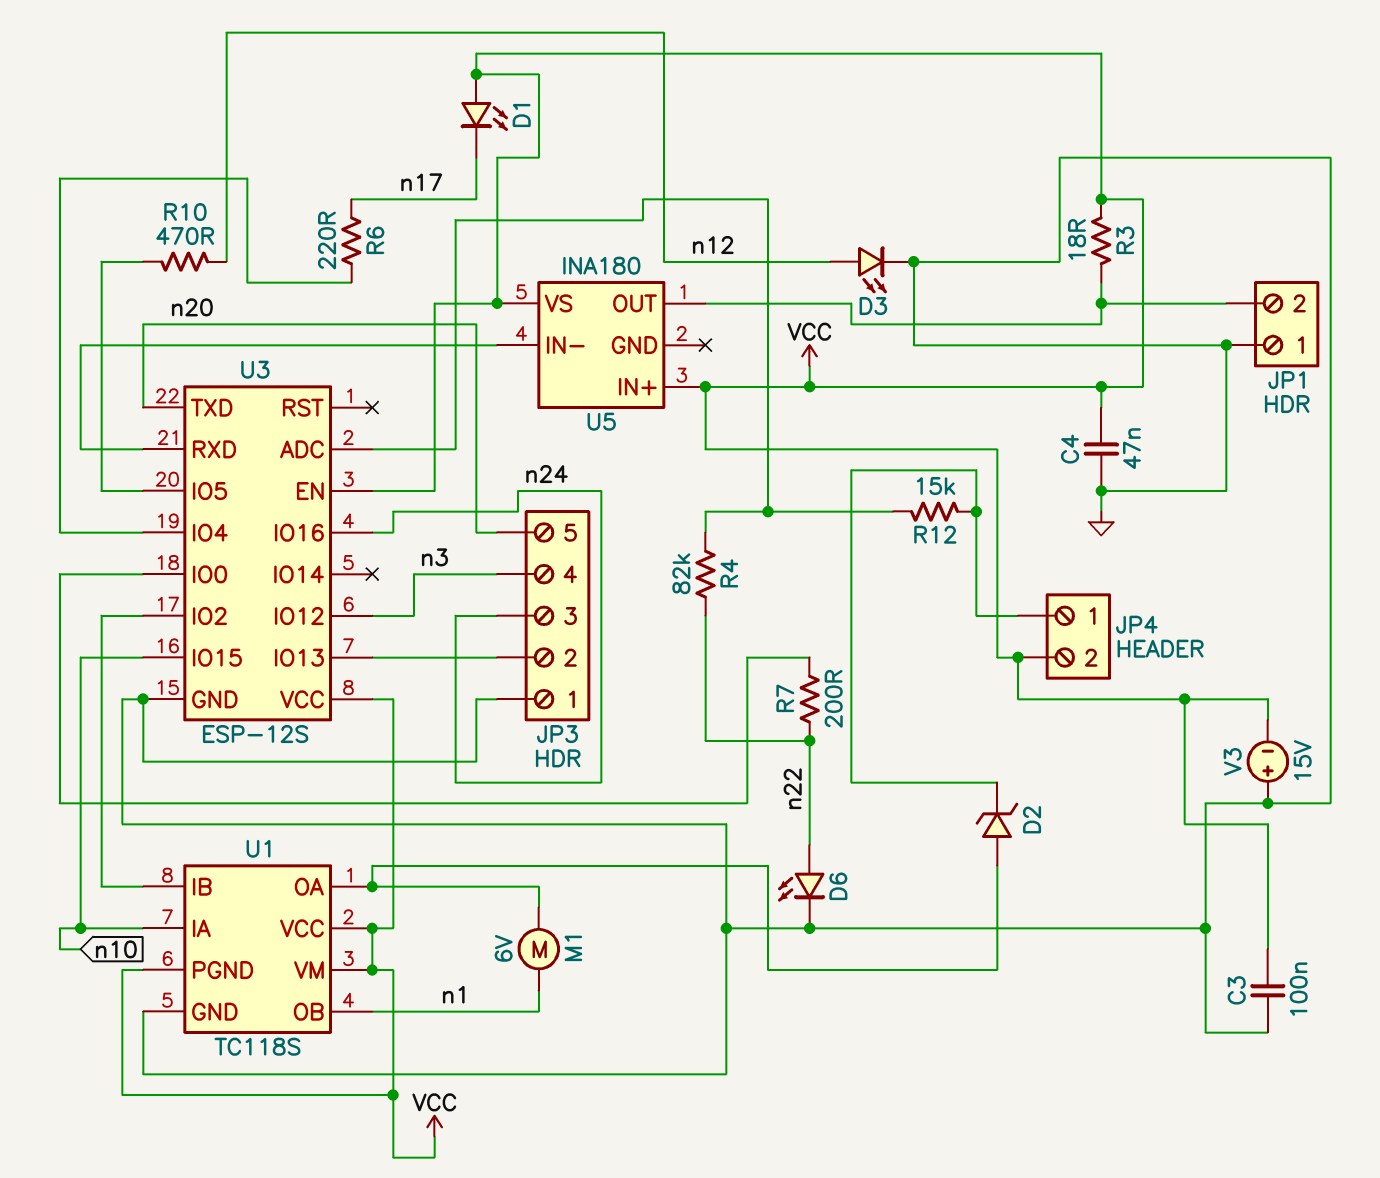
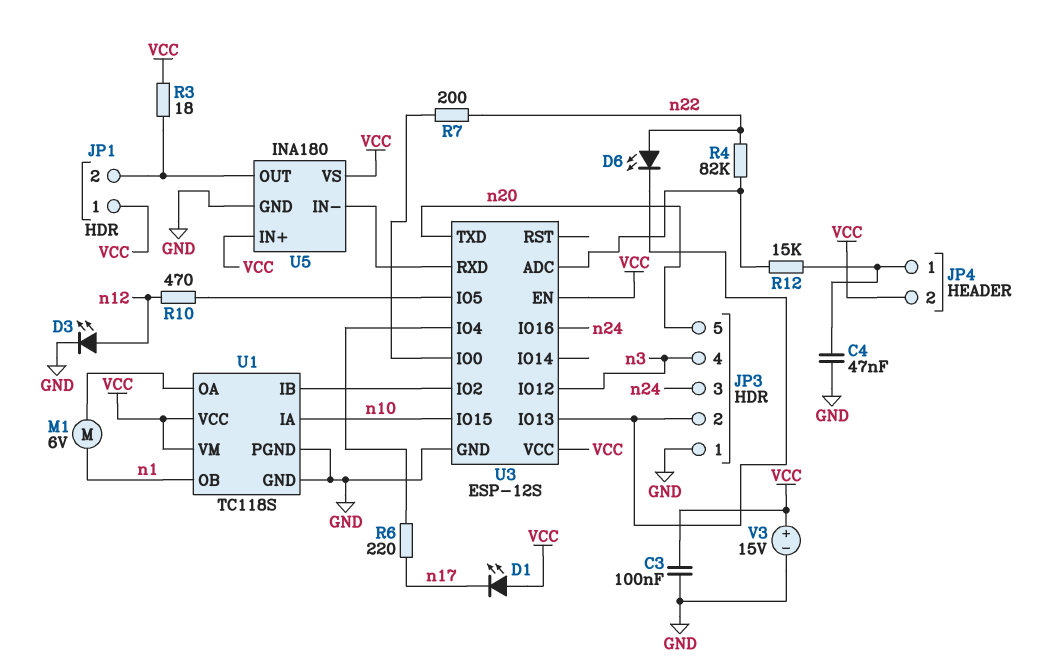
C4: 47nF (GND, VCC) -> 47nF (GND, JP4/1)
D2: zener (A U1/OA, K JP4/1) -> none
D6: LED (A n22, K GND) -> LED (A n22, K JP3/2)
JP1 pin 1: GND -> VCC
U1 pin PGND: VCC -> GND
U5 pin GND: none -> GND
V3: 15V (plus GND, minus VCC) -> 15V (plus VCC, minus GND)

